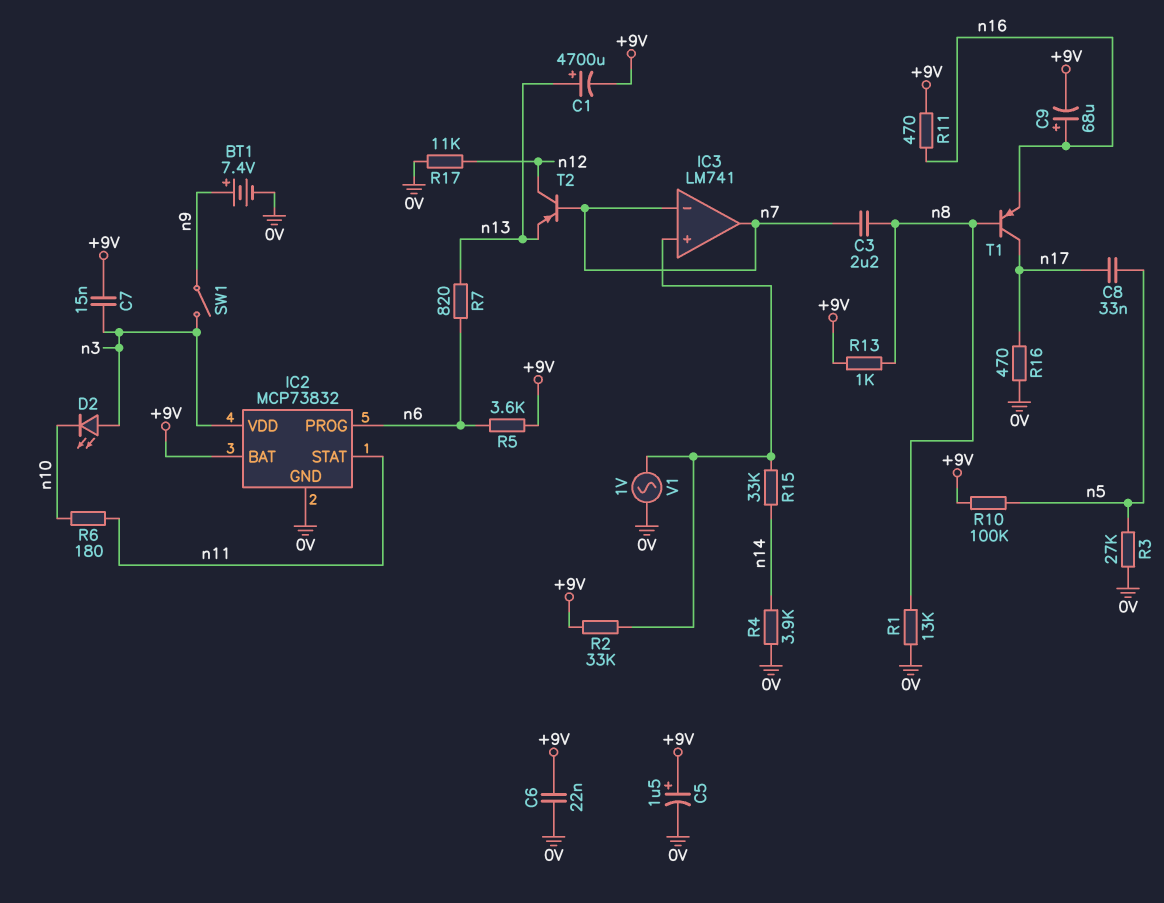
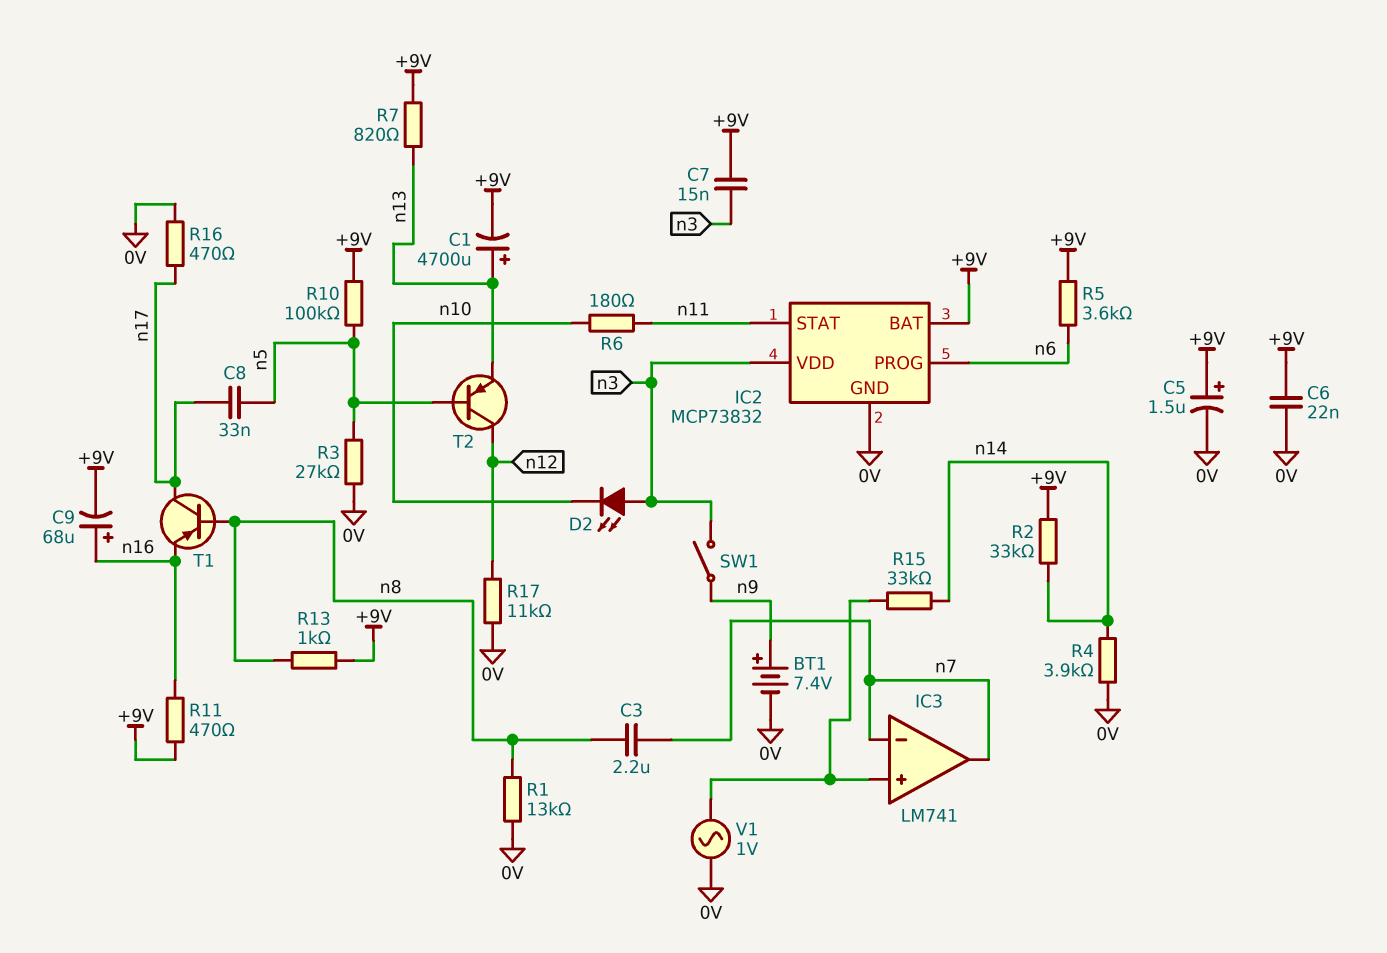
R2: 33k (+9V, IC3/in+) -> 33k (+9V, n14)
R7: 820 (n6, n13) -> 820 (+9V, n13)
T2: PNP (B n7, C n12, E n13) -> PNP (B n5, C n12, E n13)

